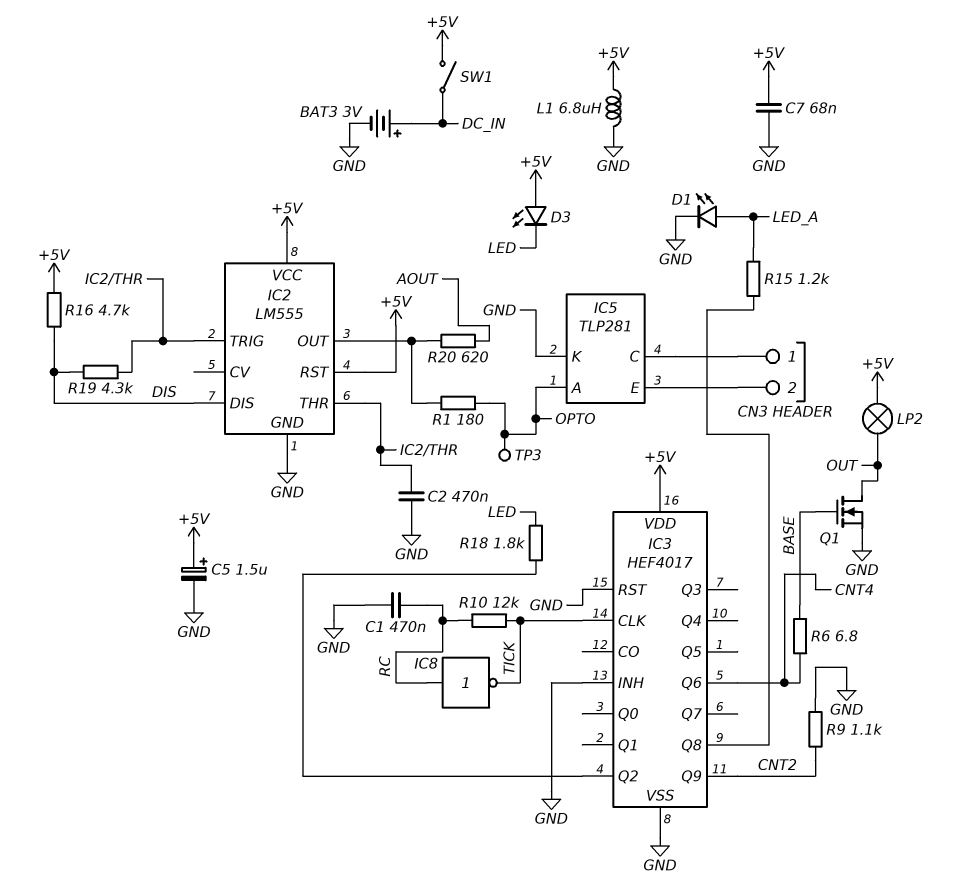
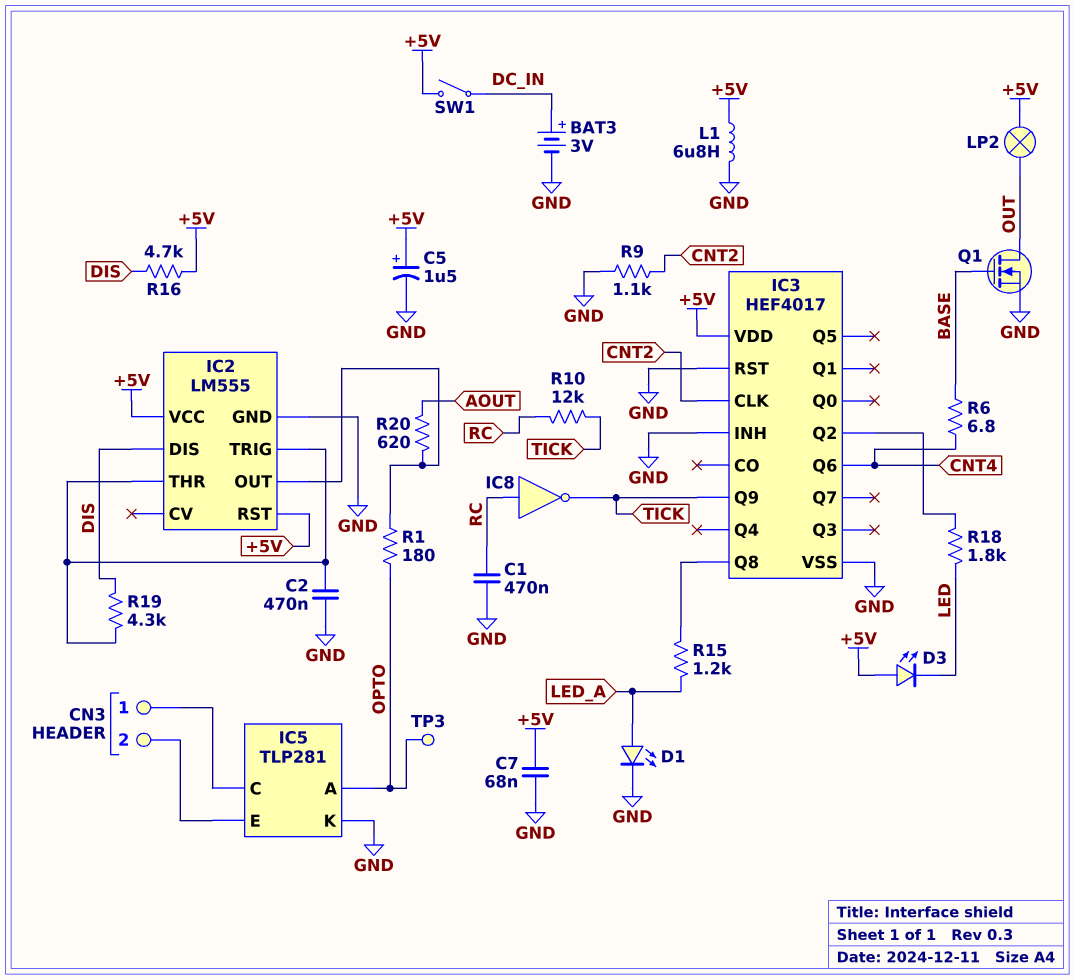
IC3 pin CLK: TICK -> CNT2
IC3 pin Q9: CNT2 -> TICK

